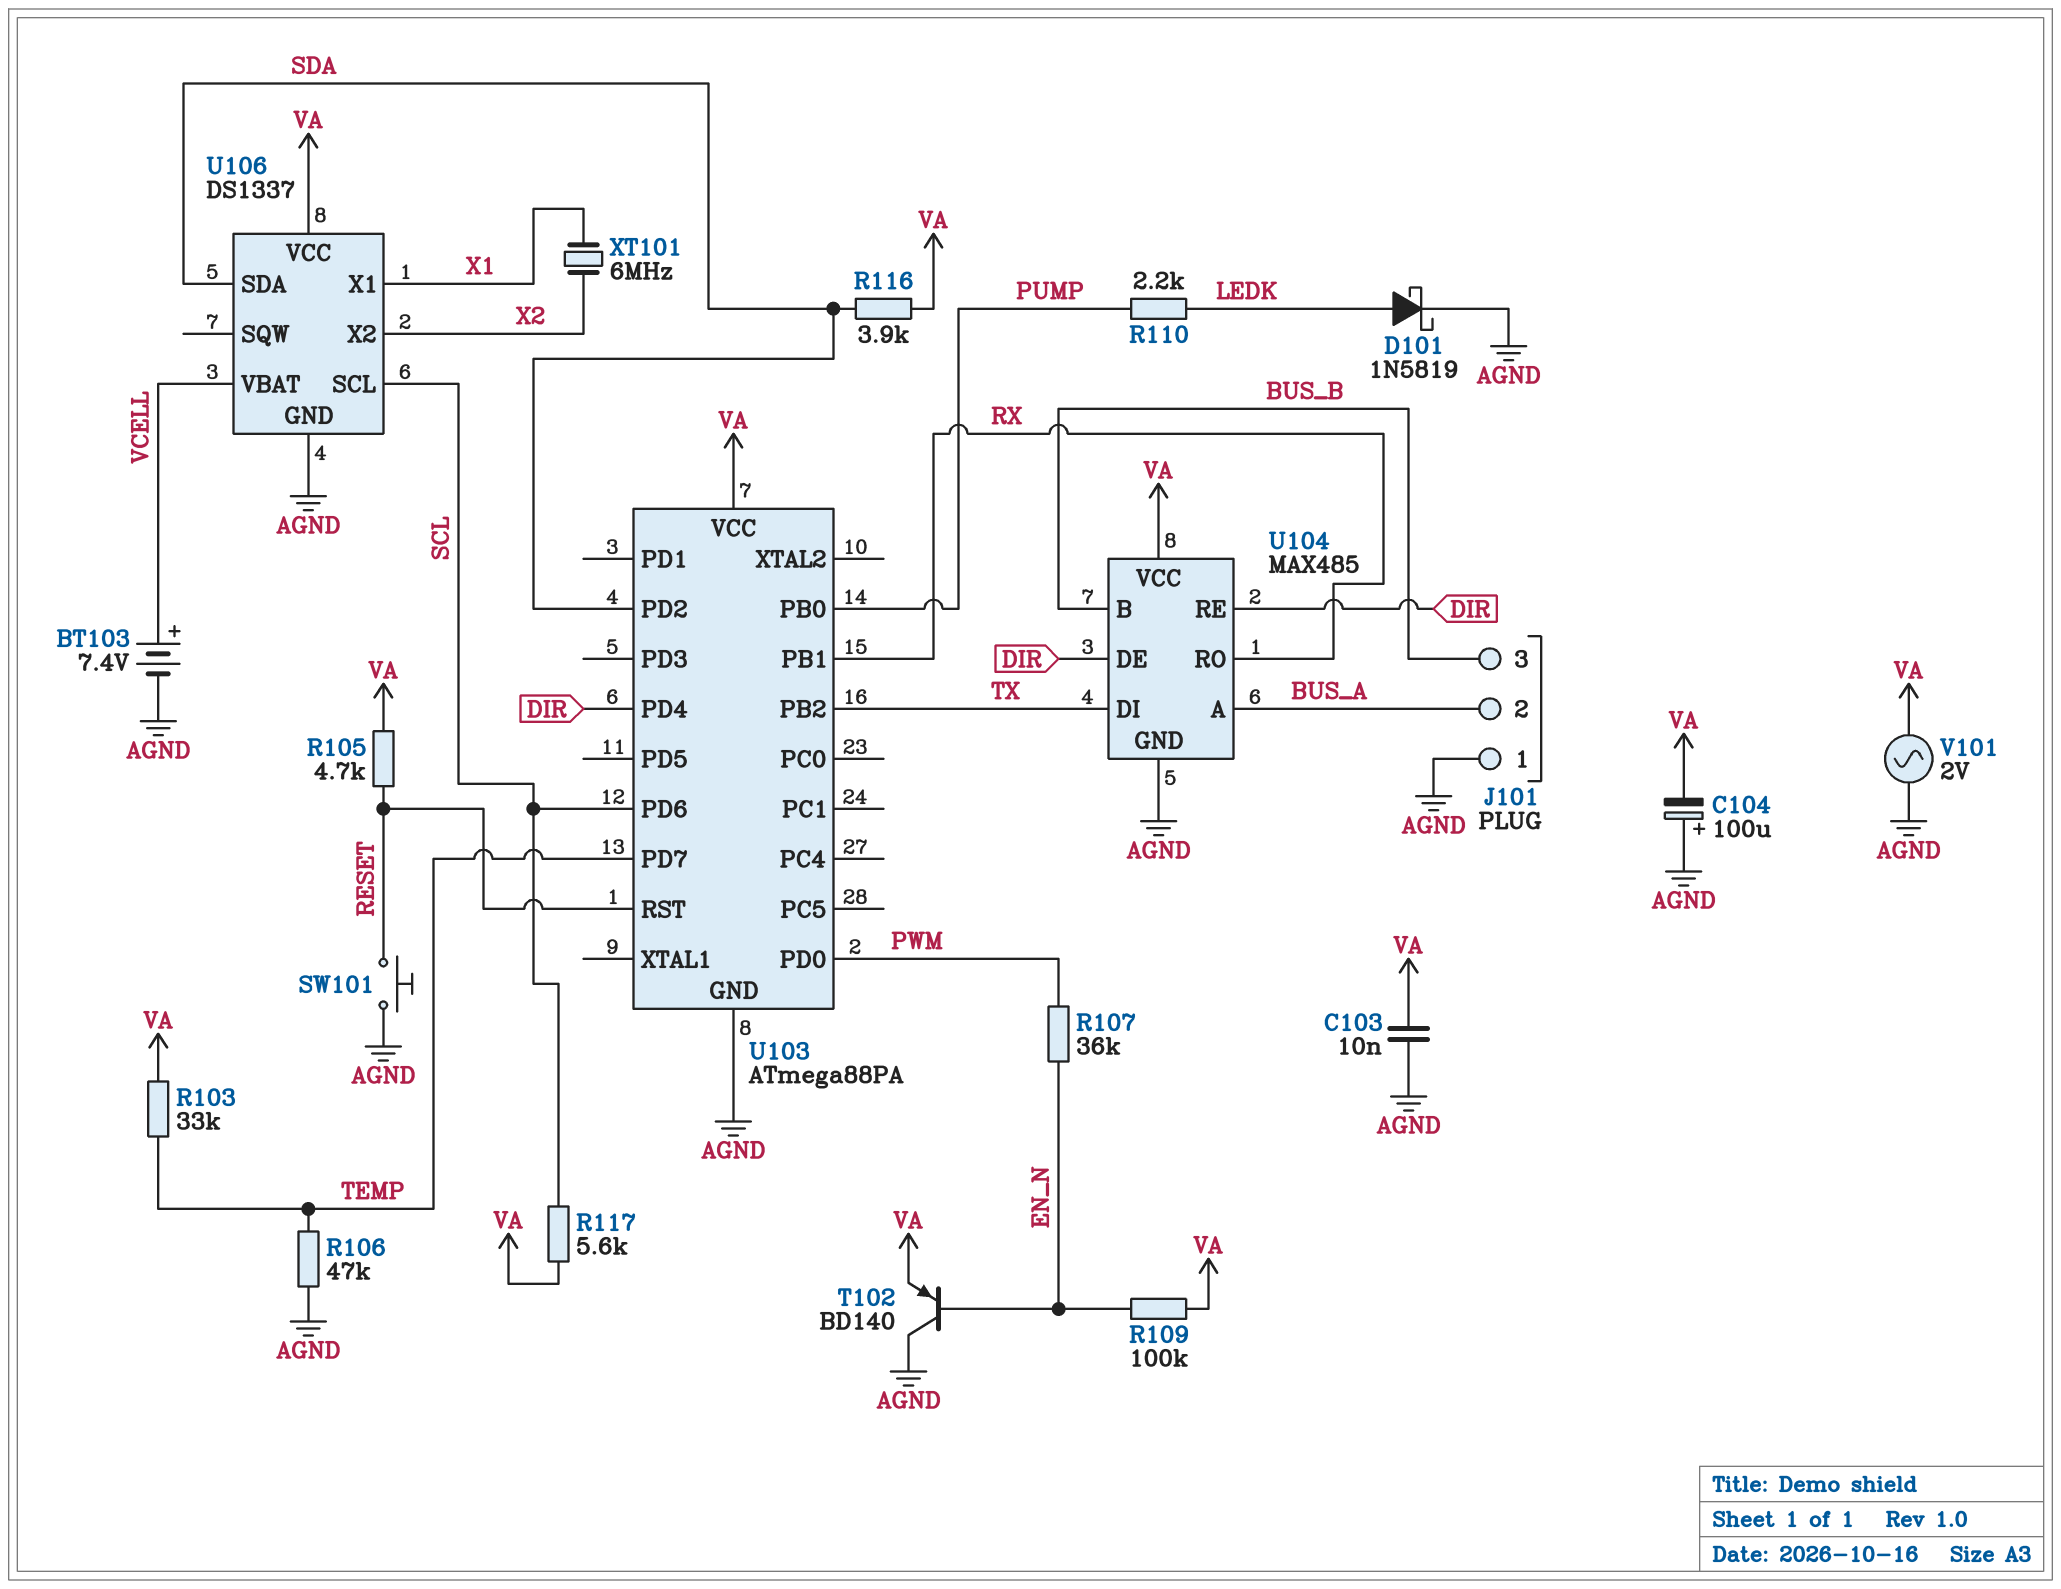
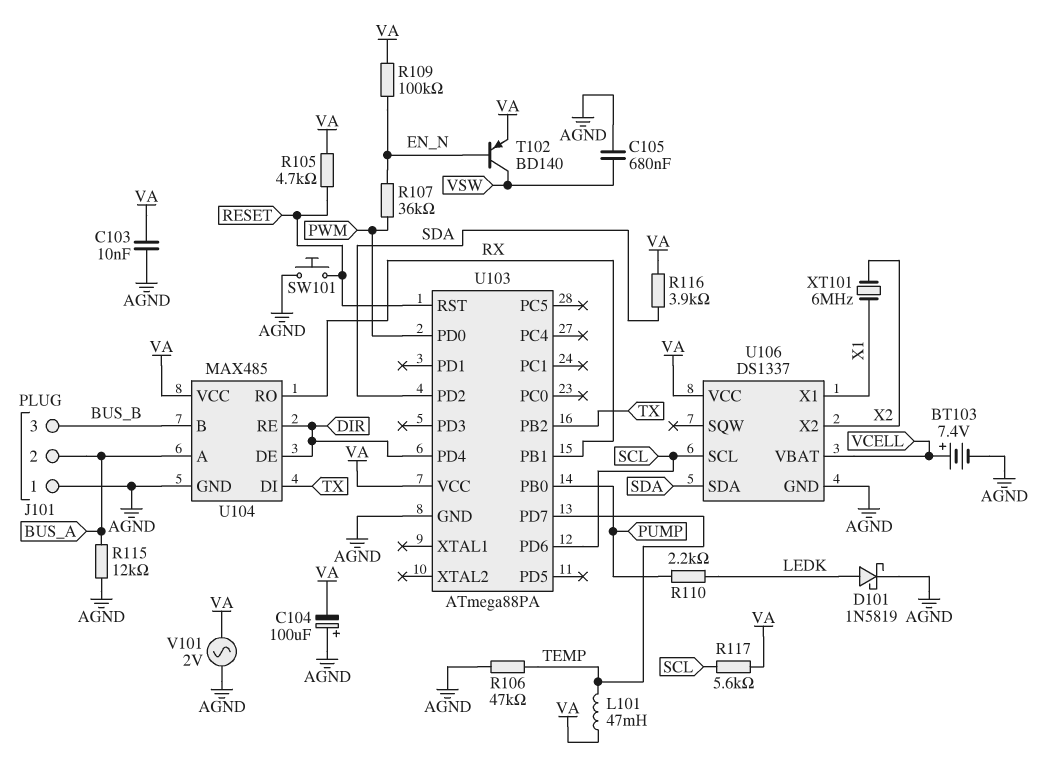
C105: none -> 680nF (AGND, VSW)
L101: none -> 47mH (TEMP, VA)
R103: 33k (TEMP, VA) -> none
R115: none -> 12k (AGND, BUS_A)
T102: PNP BD140 (B EN_N, C AGND, E VA) -> PNP BD140 (B EN_N, C VSW, E VA)

